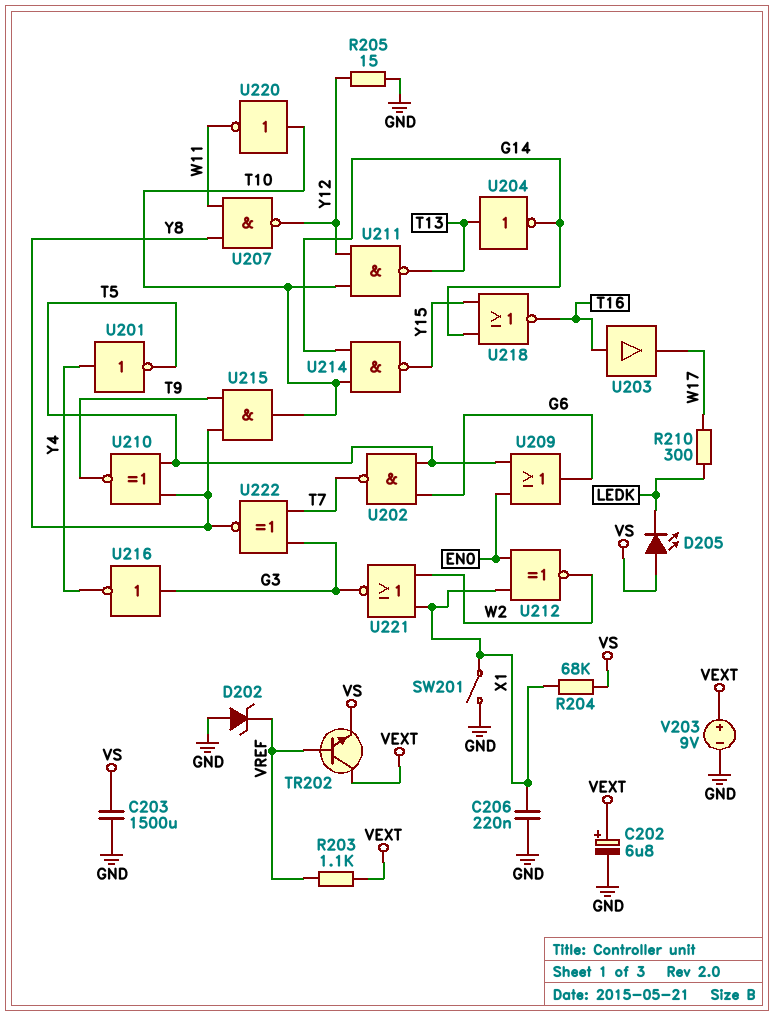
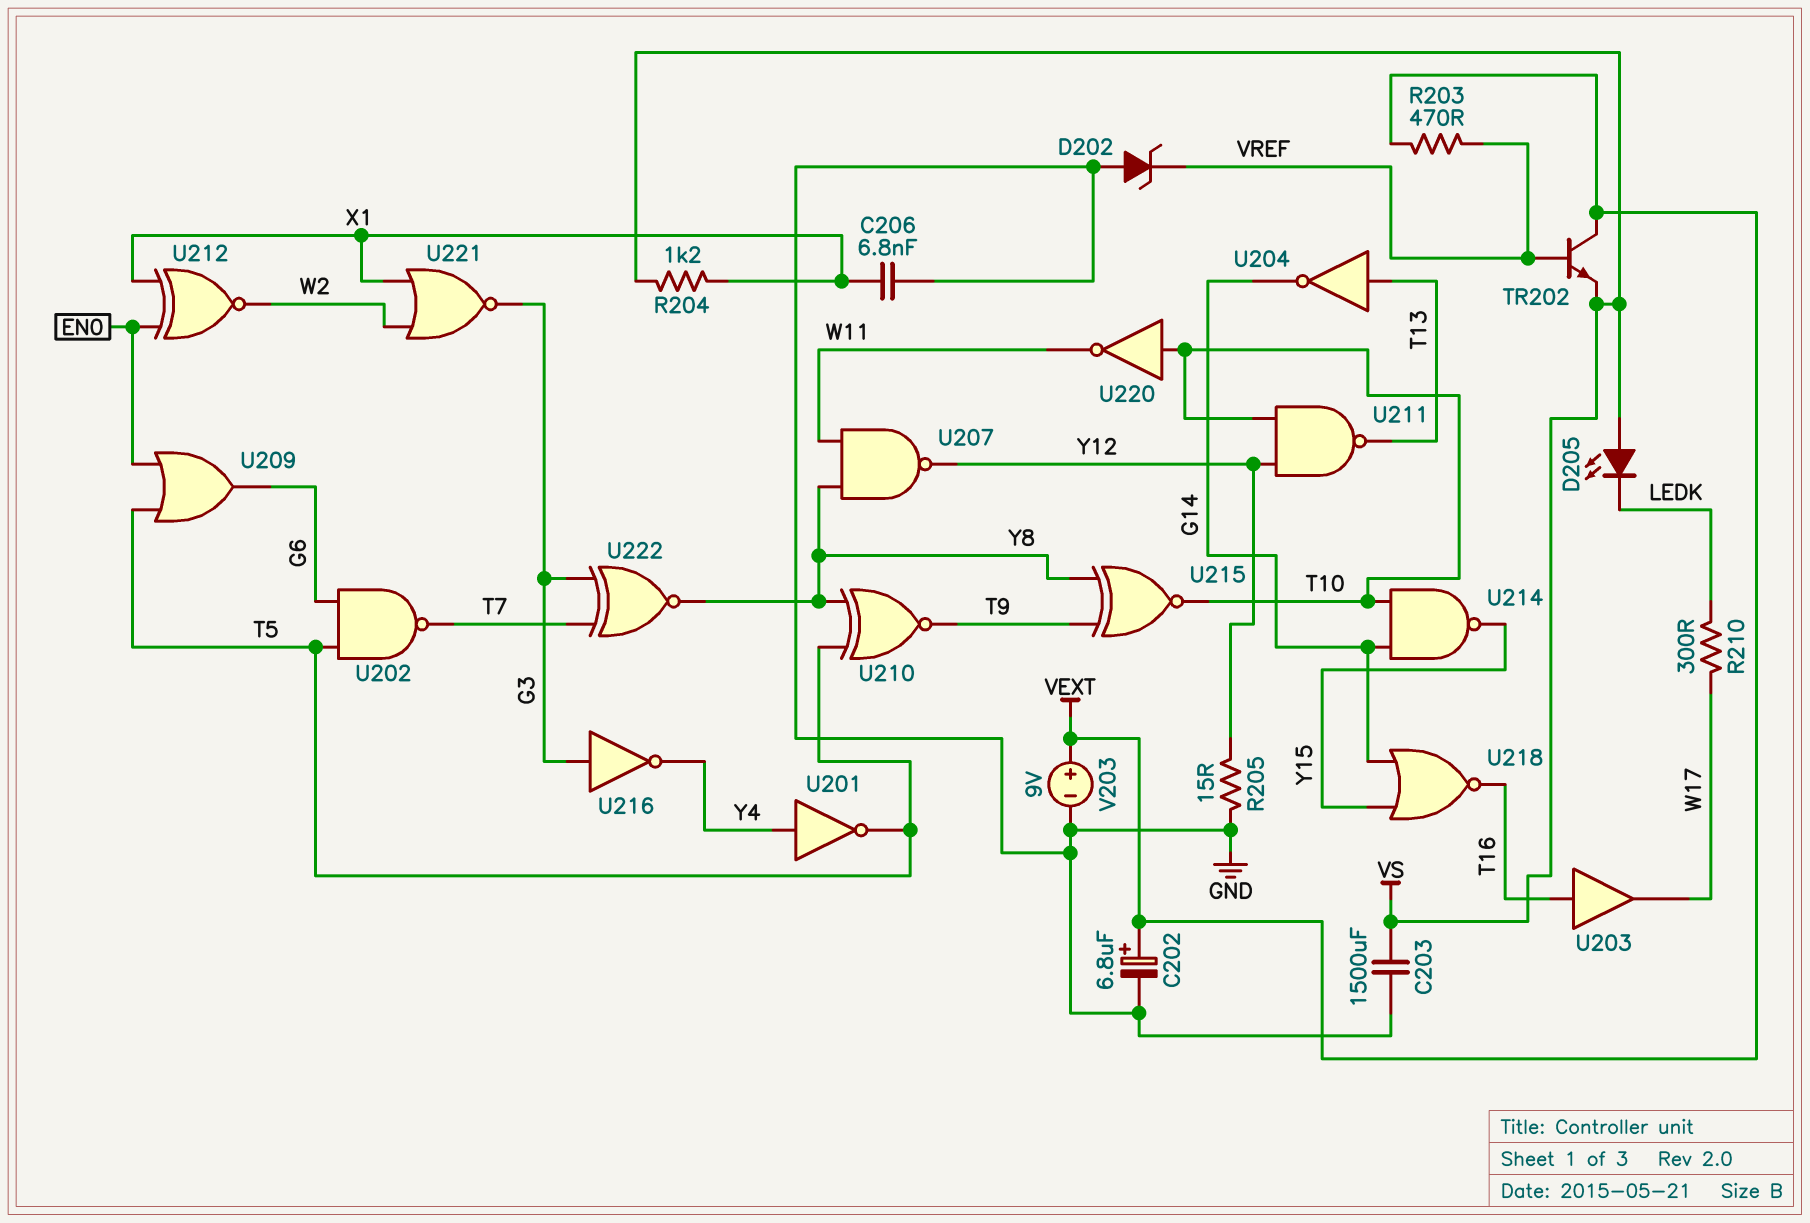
C206: 220nF (GND, X1) -> 6.8nF (GND, X1)
R203: 1.1k (VEXT, VREF) -> 470 (VEXT, VREF)
R204: 68k (VS, X1) -> 1.2k (VS, X1)
SW201: switch (GND, X1) -> none
U215: AND (in T9, in Y8, out T10) -> XNOR (in T9, in Y8, out T10)

